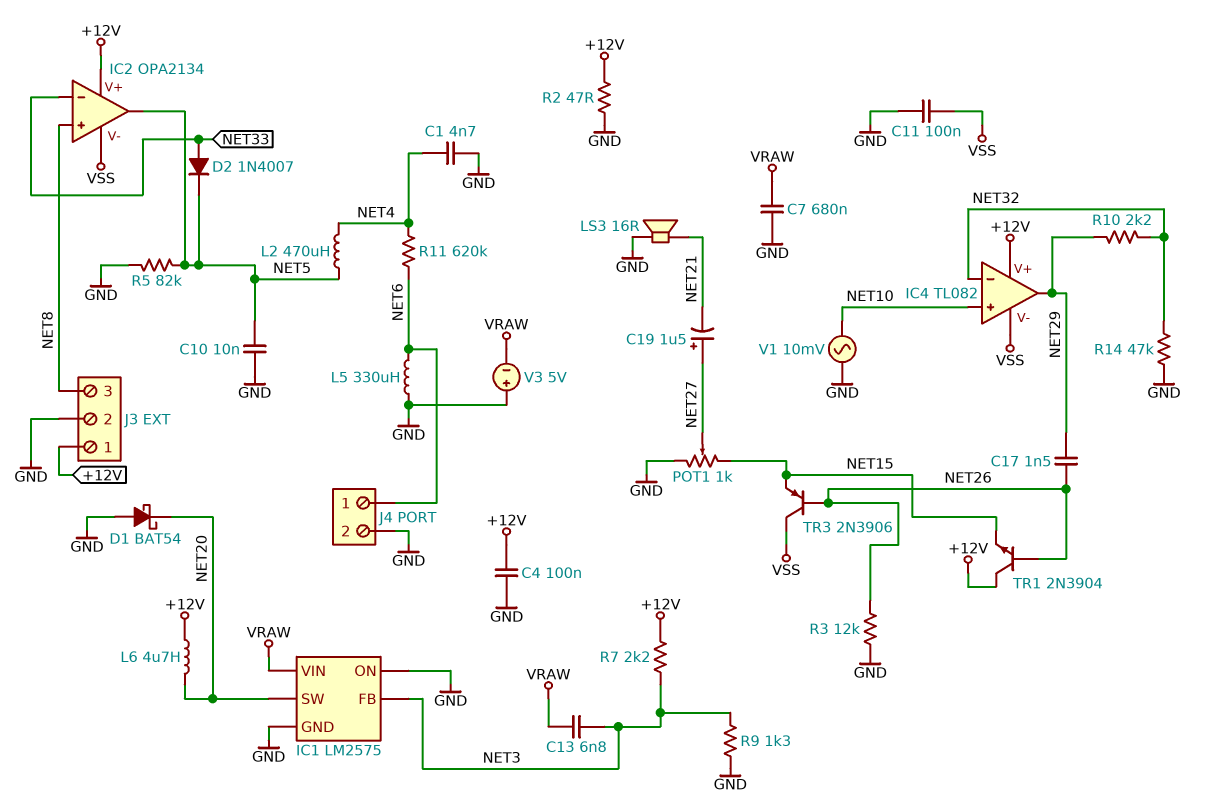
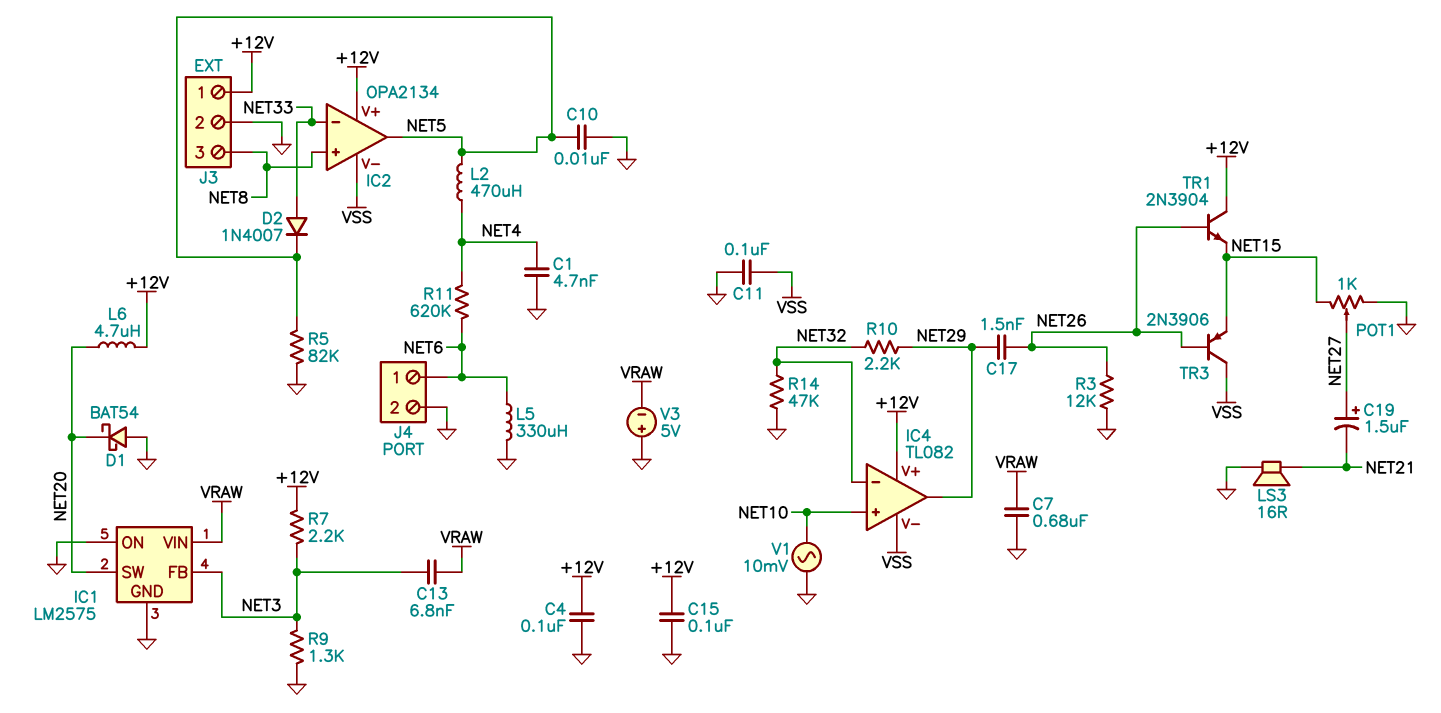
C15: none -> 100nF (+12V, GND)
R2: 47 (+12V, GND) -> none

